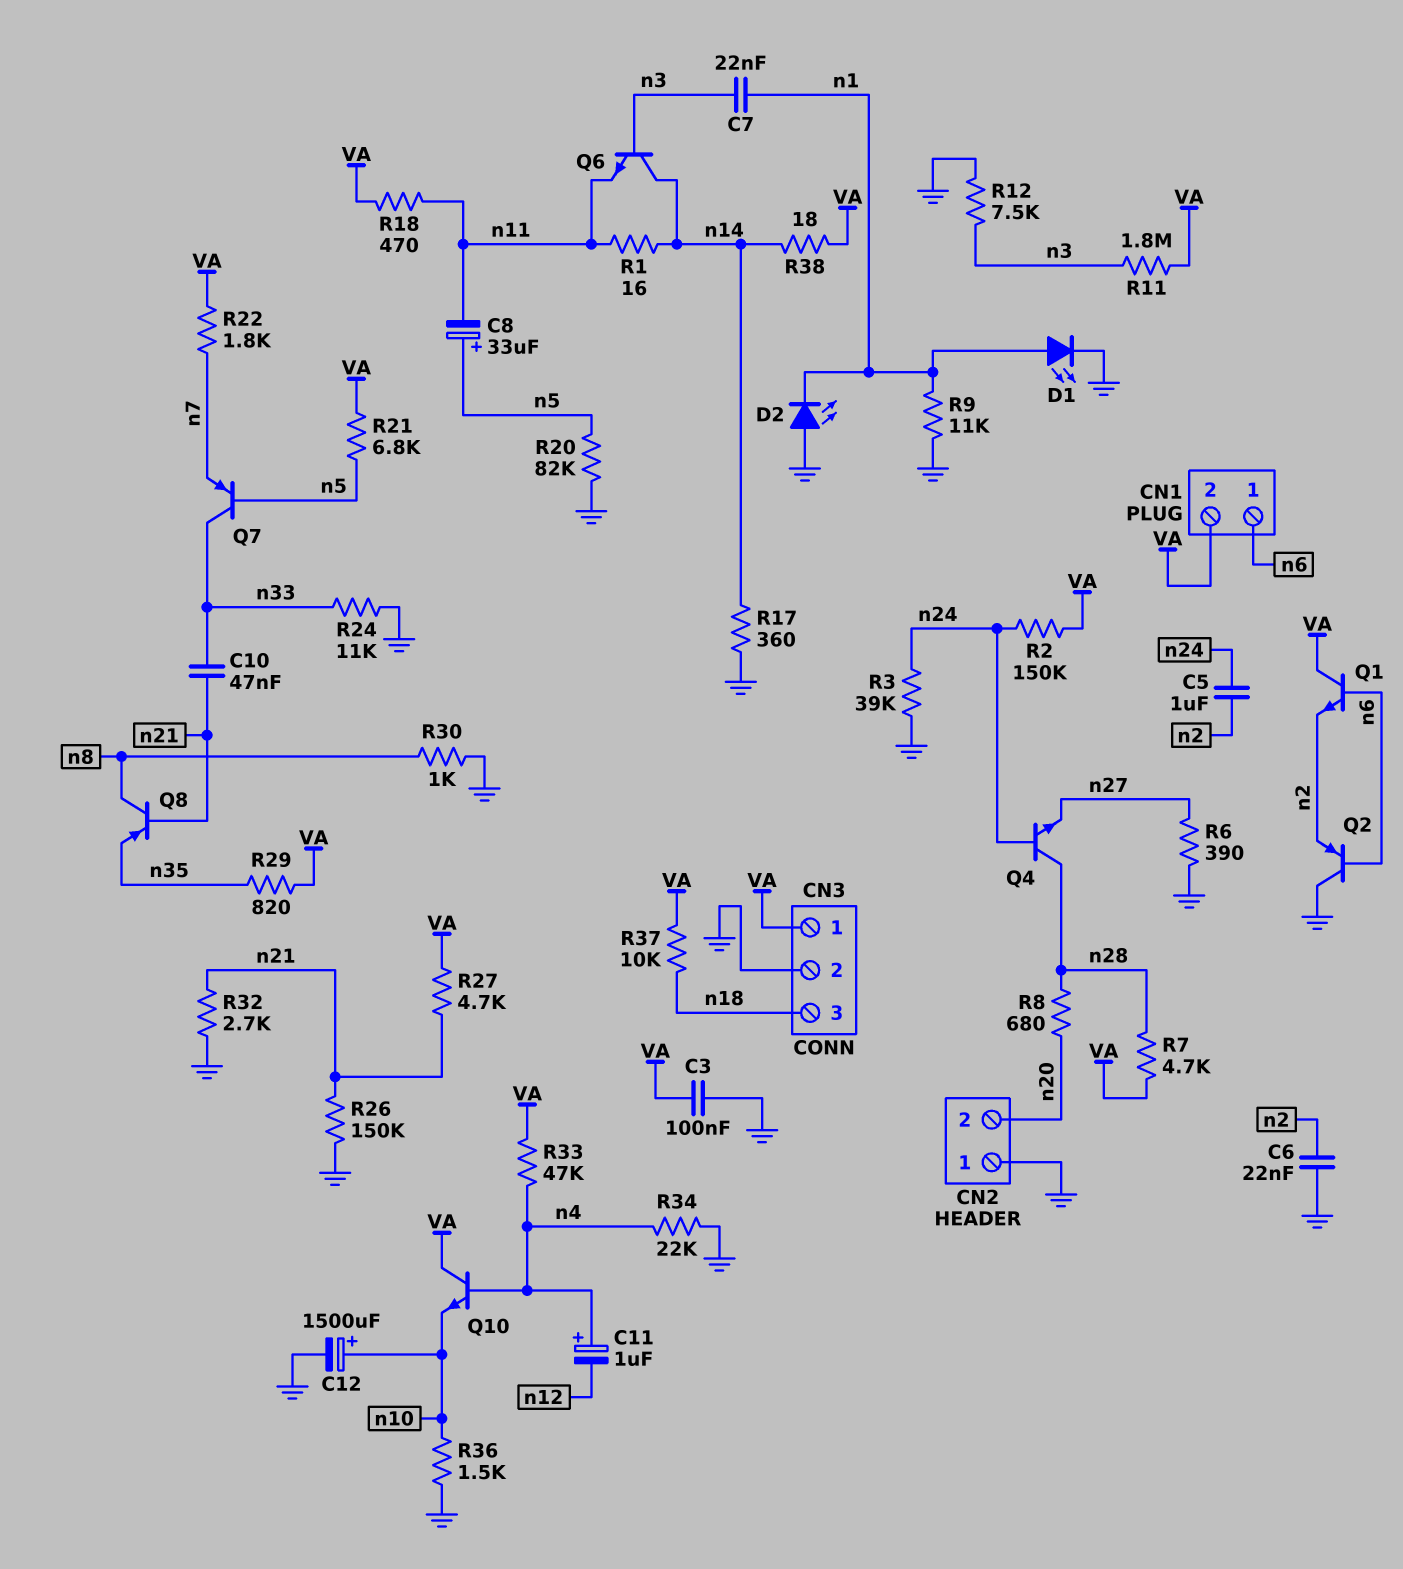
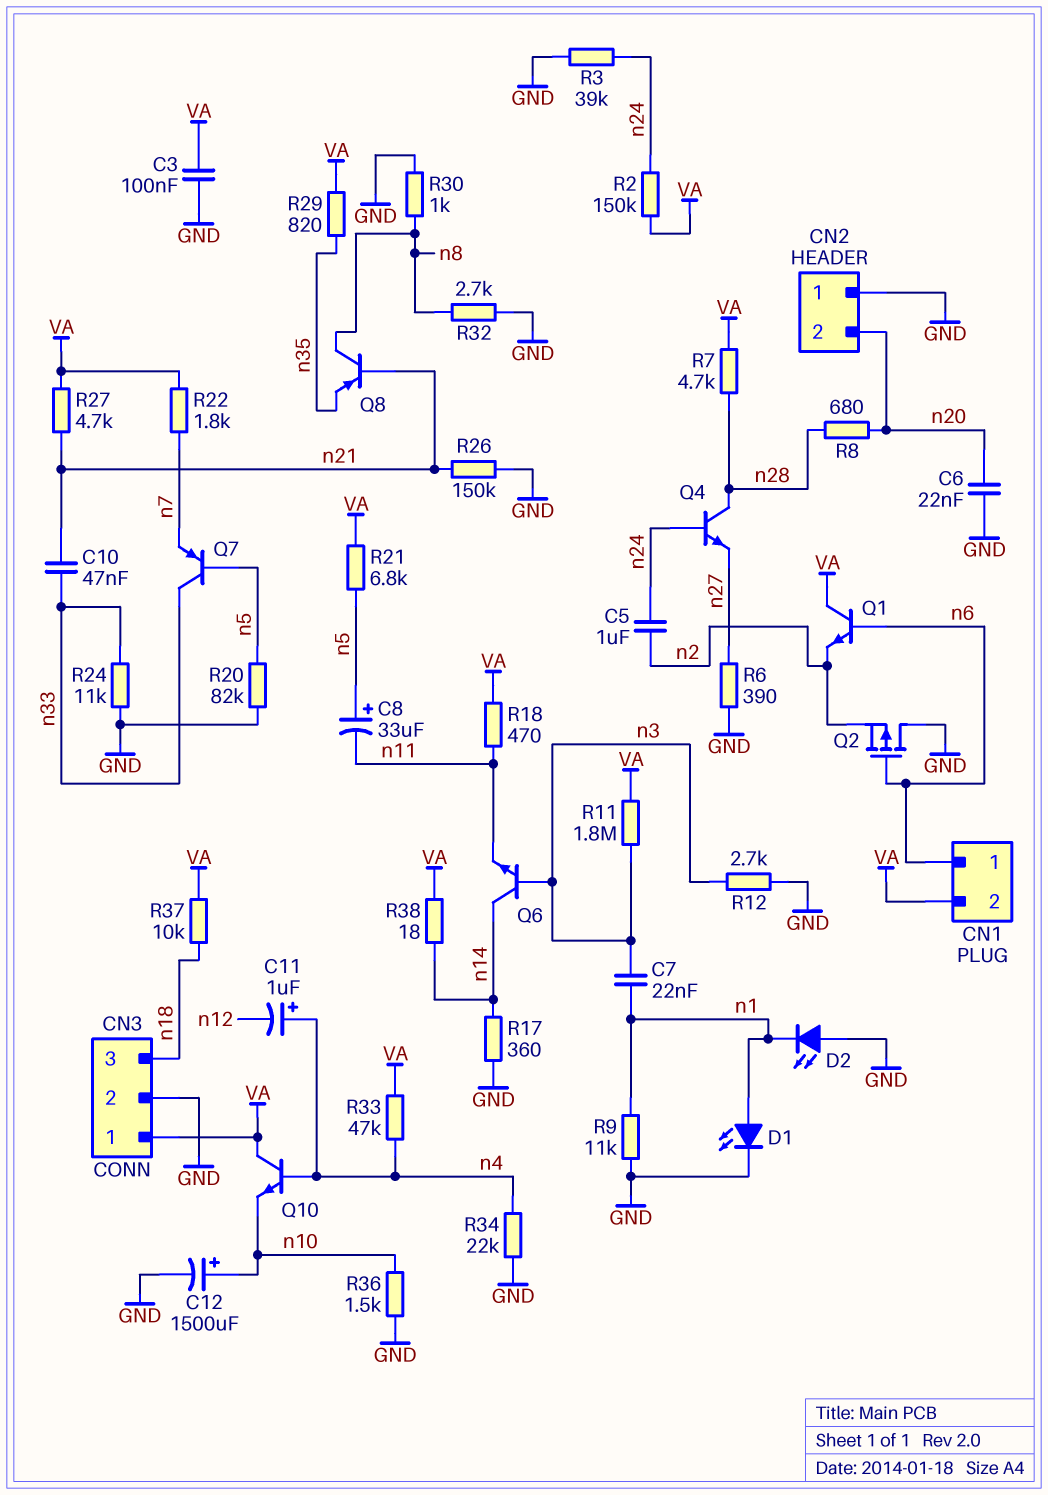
C6: 22nF (GND, n2) -> 22nF (GND, n20)
Q2: PNP (B n6, C GND, E n2) -> PMOS (G n6, D GND, S n2)
R1: 16 (n11, n14) -> none
R12: 7.5k (GND, n3) -> 2.7k (GND, n3)
R32: 2.7k (GND, n21) -> 2.7k (GND, n8)

